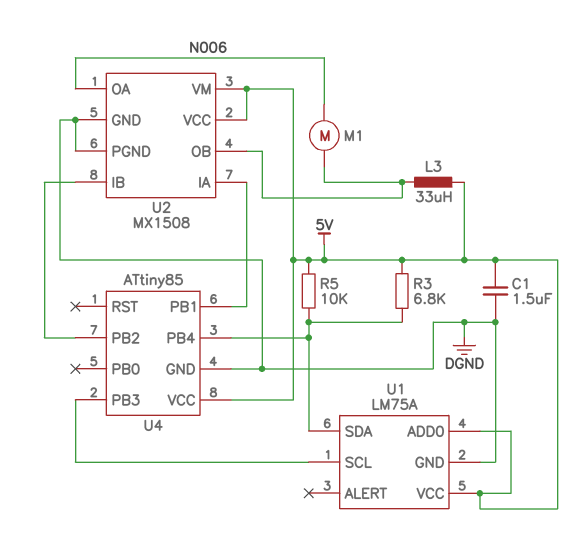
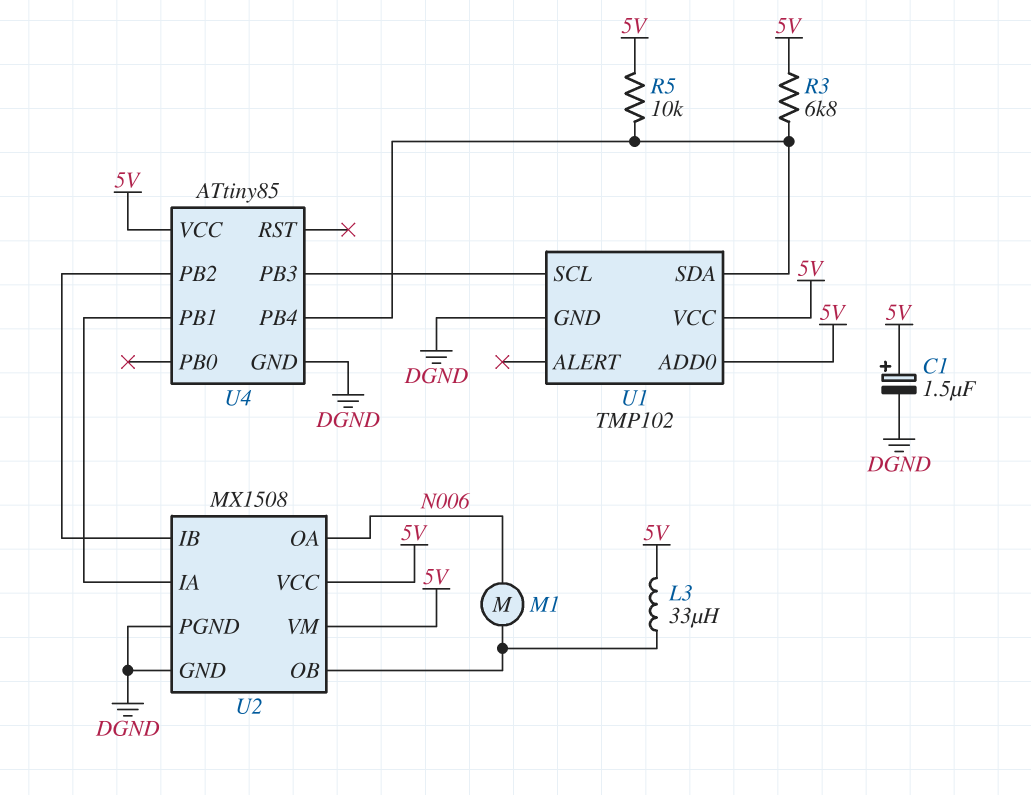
C1: 1.5uF (5V, DGND) -> 1.5uF (plus 5V, minus DGND)
U1: LM75A -> TMP102

